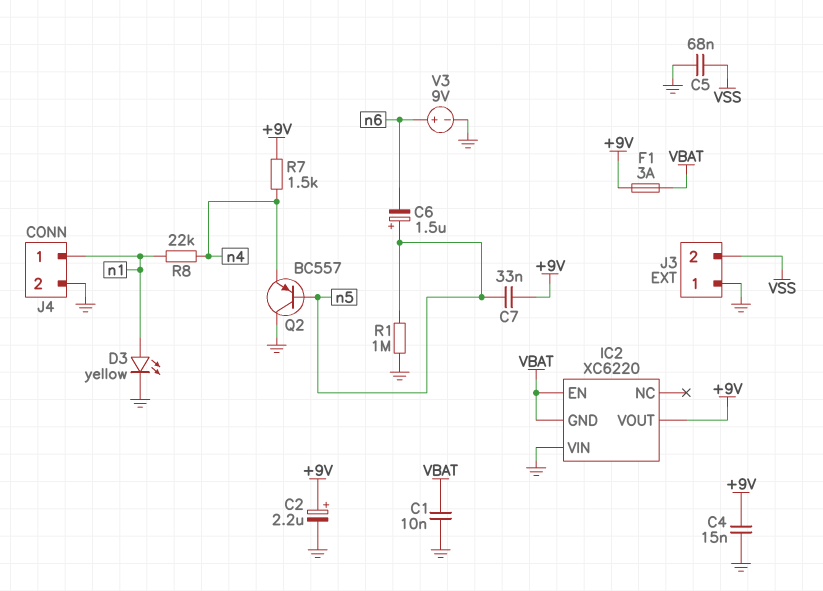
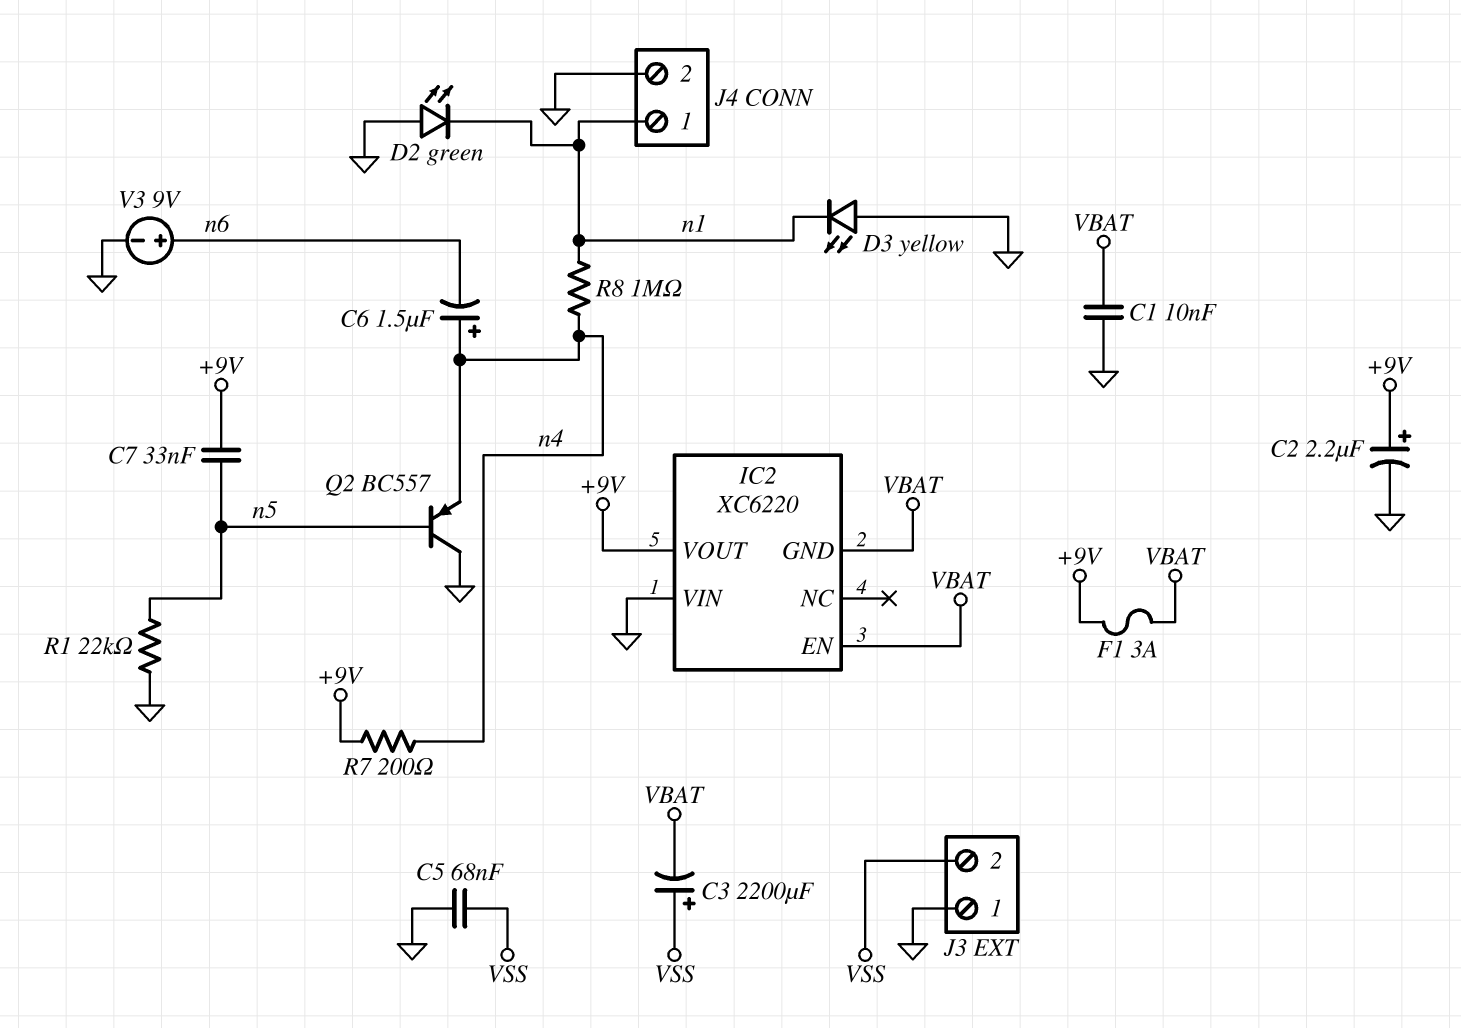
C3: none -> 2200uF (plus VSS, minus VBAT)
C4: 15nF (+9V, GND) -> none
C6: 1.5uF (plus n5, minus n6) -> 1.5uF (plus n4, minus n6)
D2: none -> LED green (A GND, K n1)
D3: LED yellow (A n1, K GND) -> LED yellow (A GND, K n1)
R1: 1M (GND, n5) -> 22k (GND, n5)
R7: 1.5k (+9V, n4) -> 200 (+9V, n4)
R8: 22k (n1, n4) -> 1M (n1, n4)

